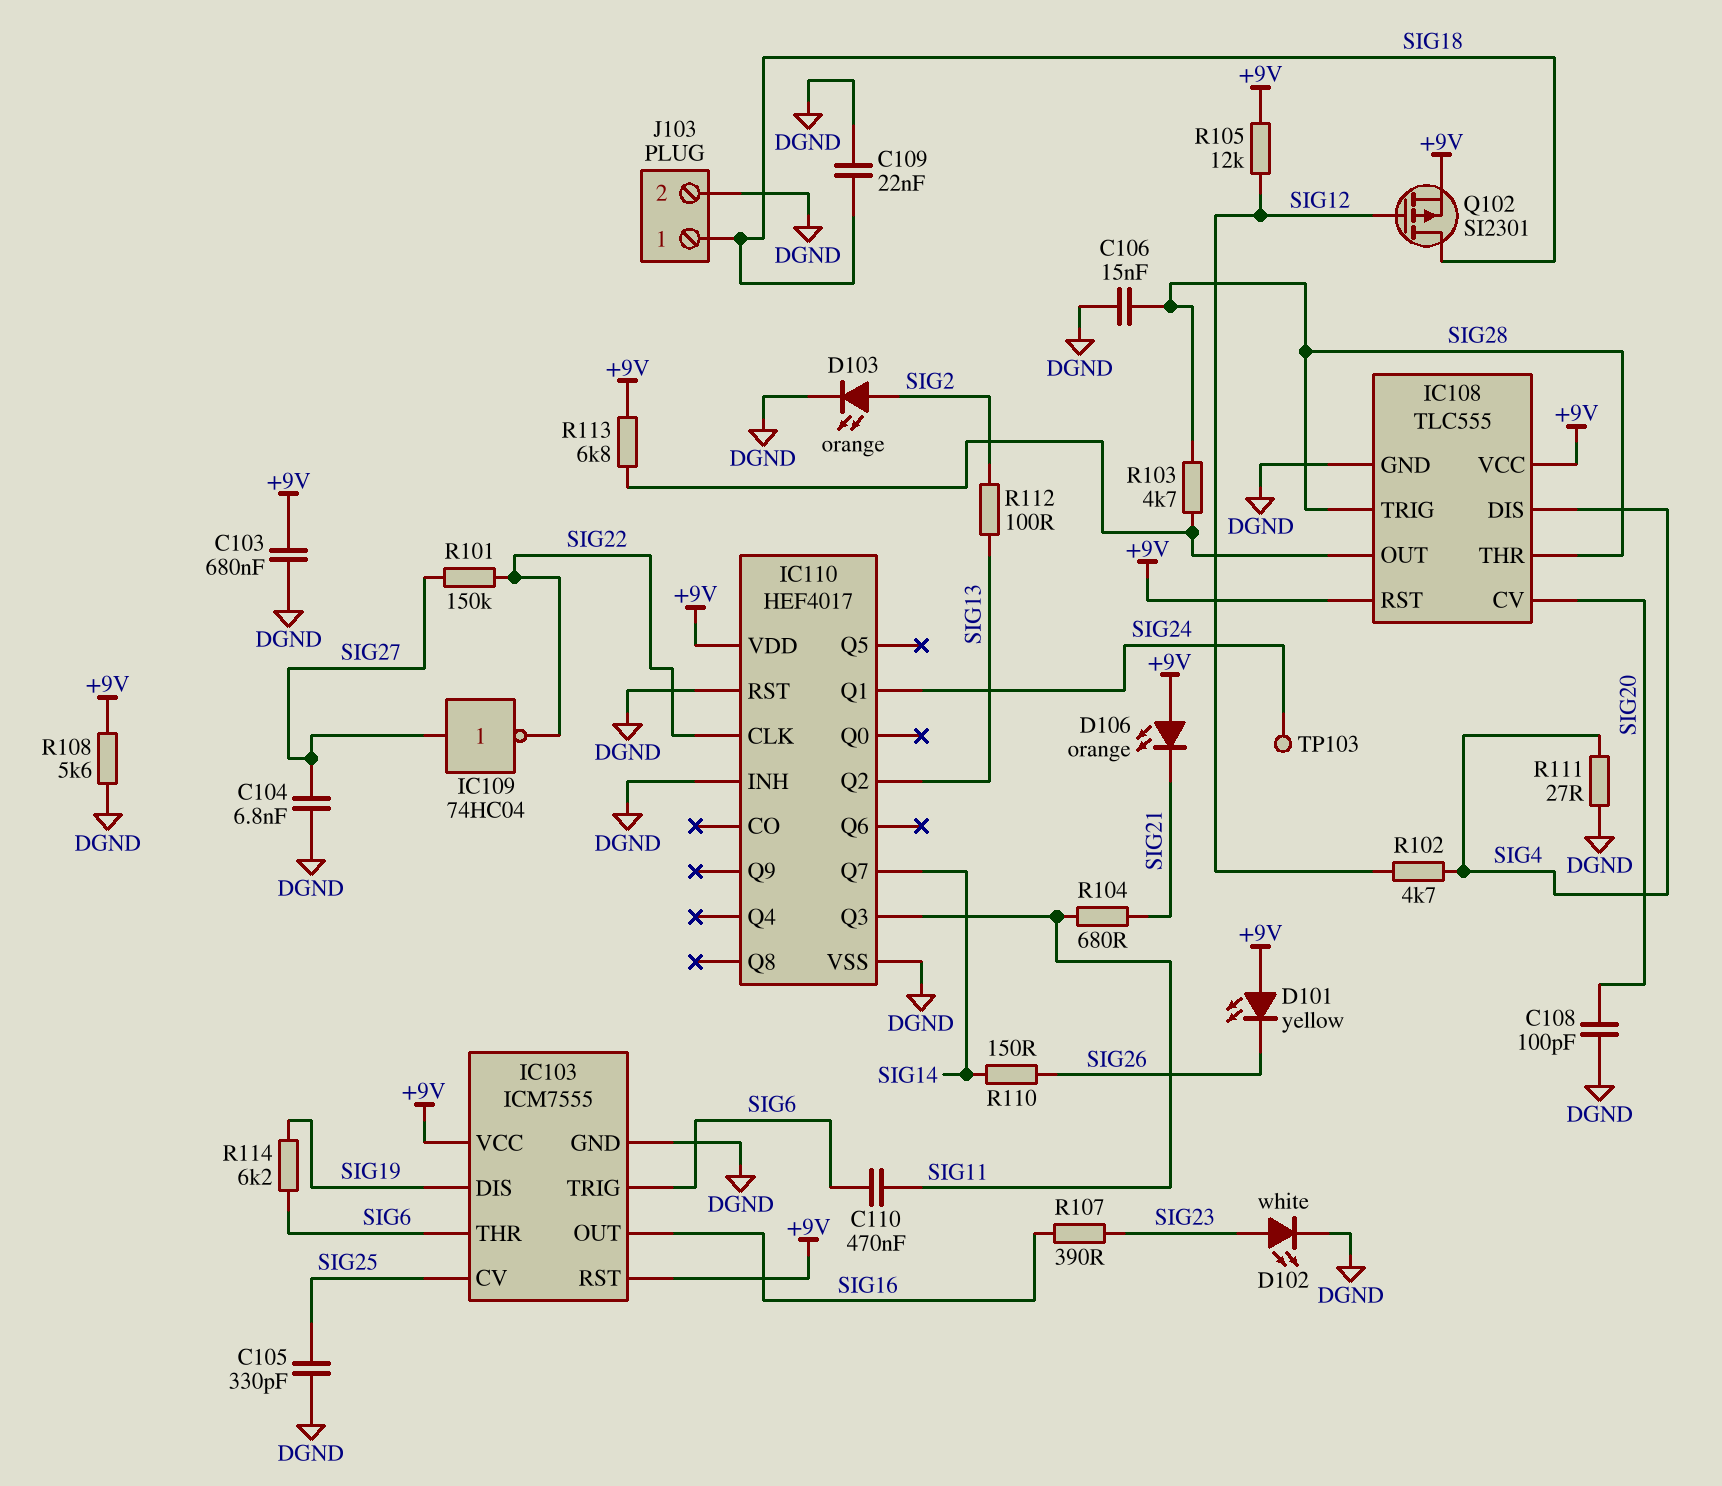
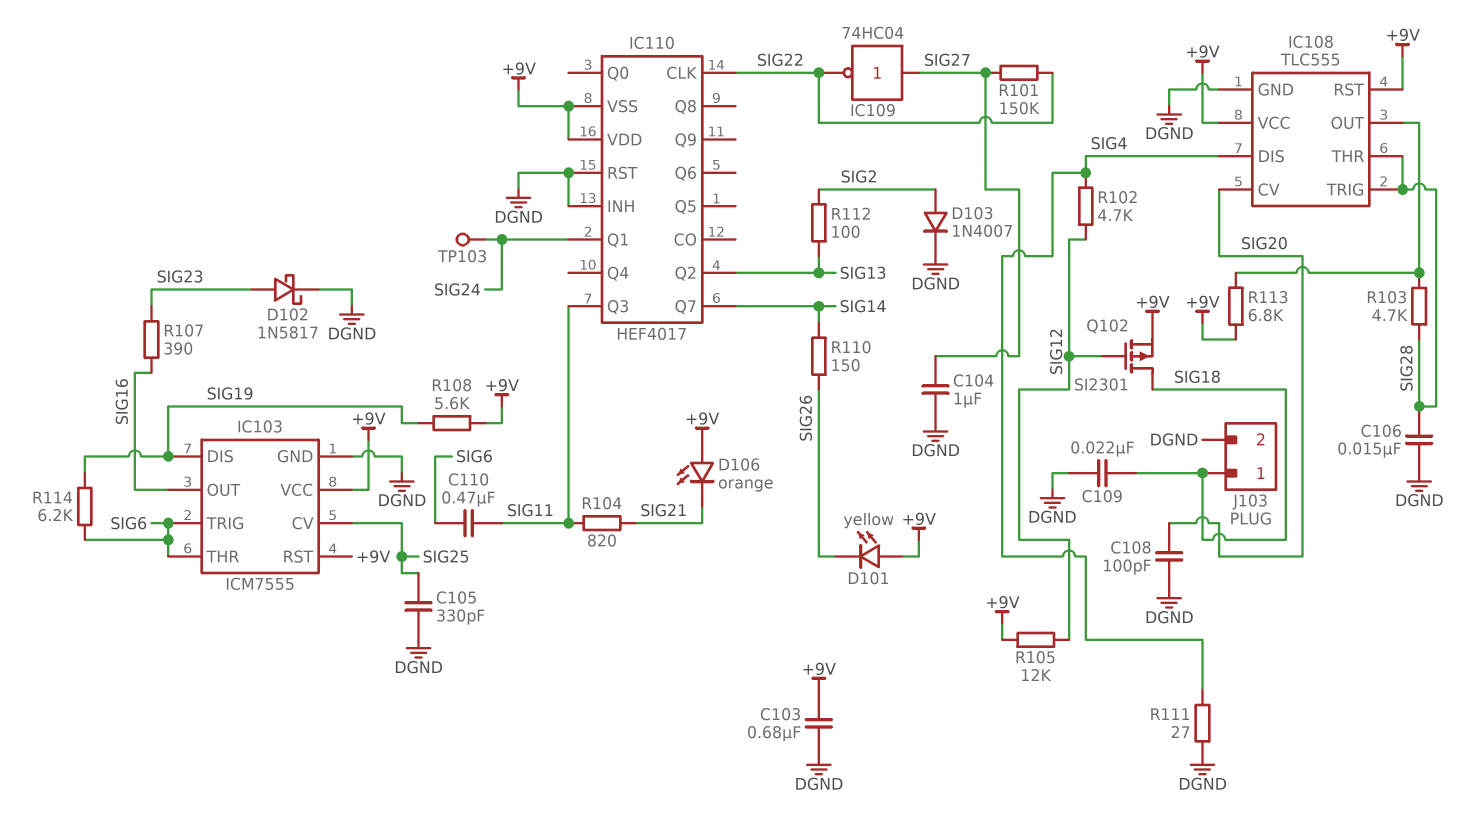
C104: 6.8nF (DGND, SIG27) -> 1uF (DGND, SIG27)
D102: LED white (A SIG23, K DGND) -> schottky 1N5817 (A SIG23, K DGND)
D103: LED orange (A SIG2, K DGND) -> diode 1N4007 (A SIG2, K DGND)
IC110 pin VSS: DGND -> +9V
R104: 680 (SIG11, SIG21) -> 820 (SIG11, SIG21)
R108: 5.6k (+9V, DGND) -> 5.6k (+9V, SIG19)

